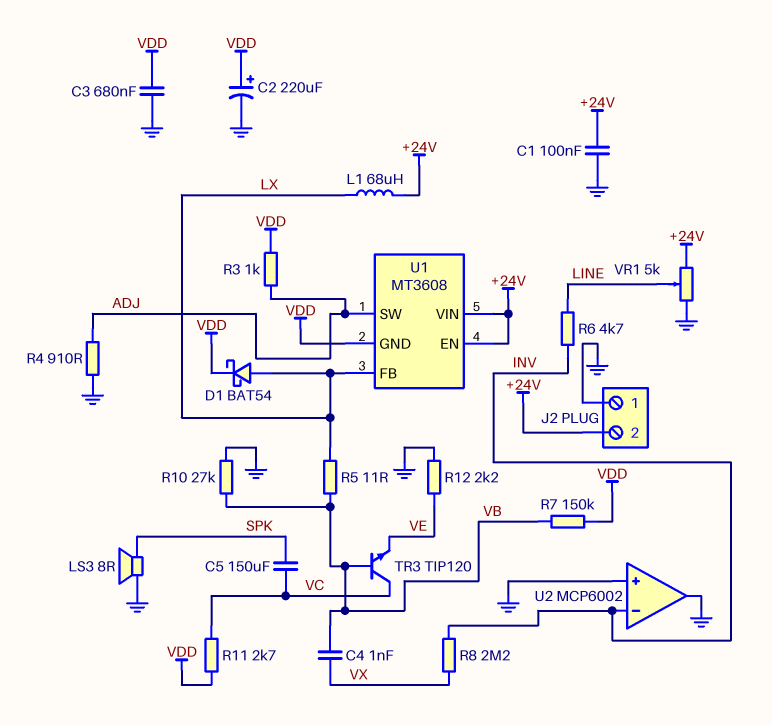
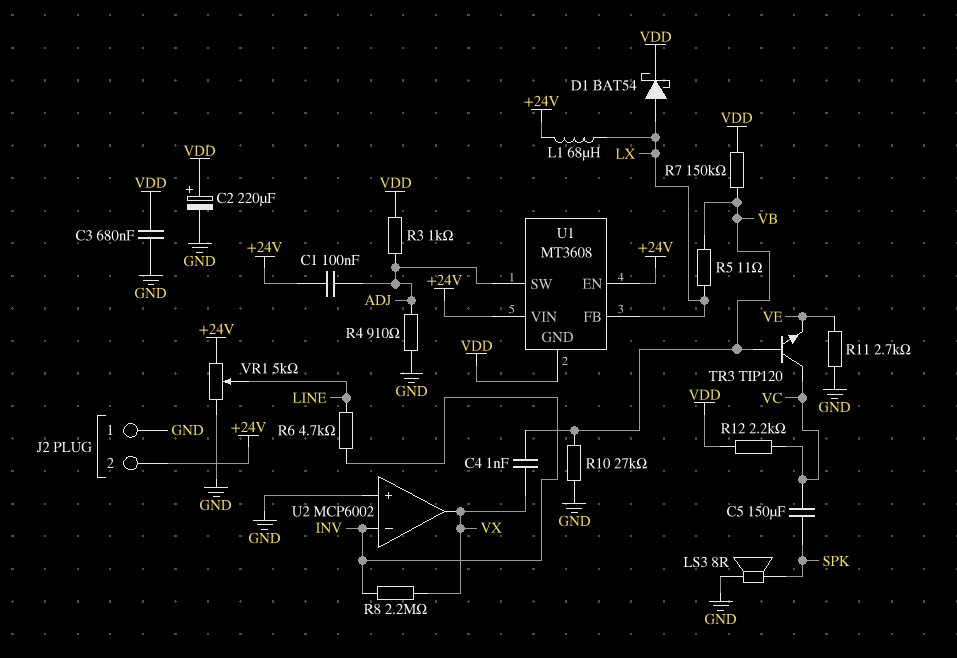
C1: 100nF (+24V, GND) -> 100nF (+24V, ADJ)
R11: 2.7k (VC, VDD) -> 2.7k (GND, VE)
R12: 2.2k (GND, VE) -> 2.2k (VC, VDD)
U2 pin out: GND -> VX

